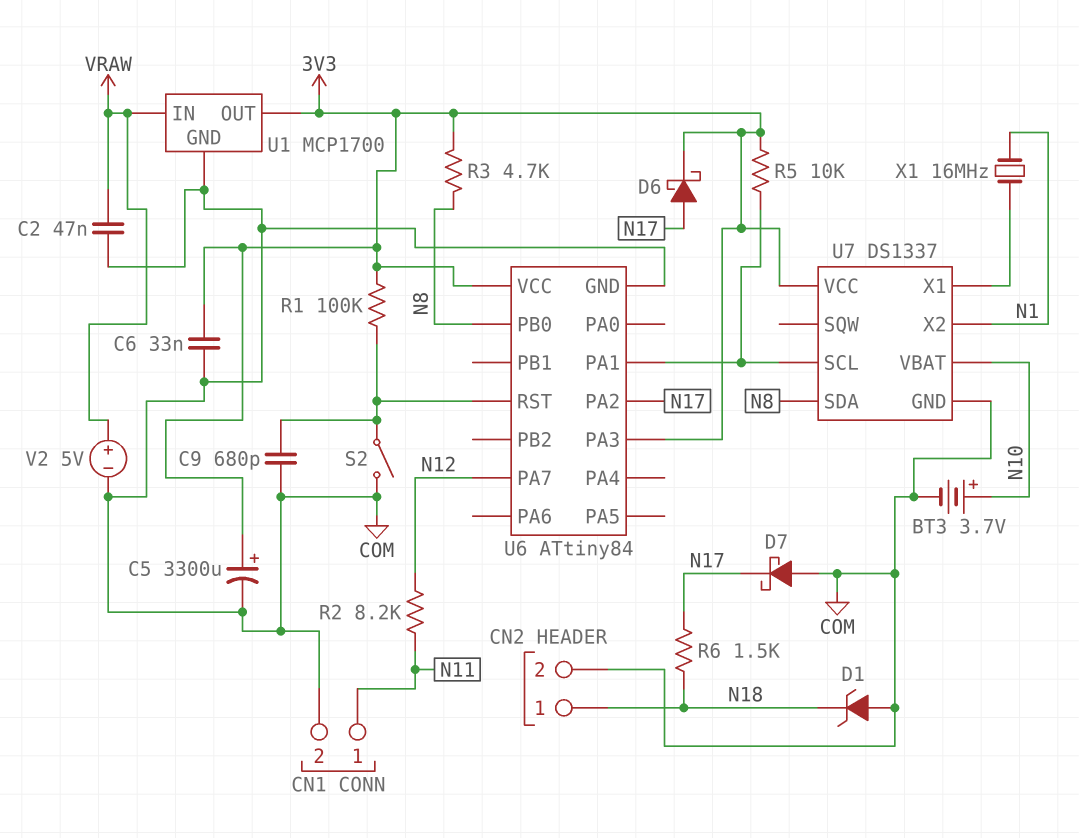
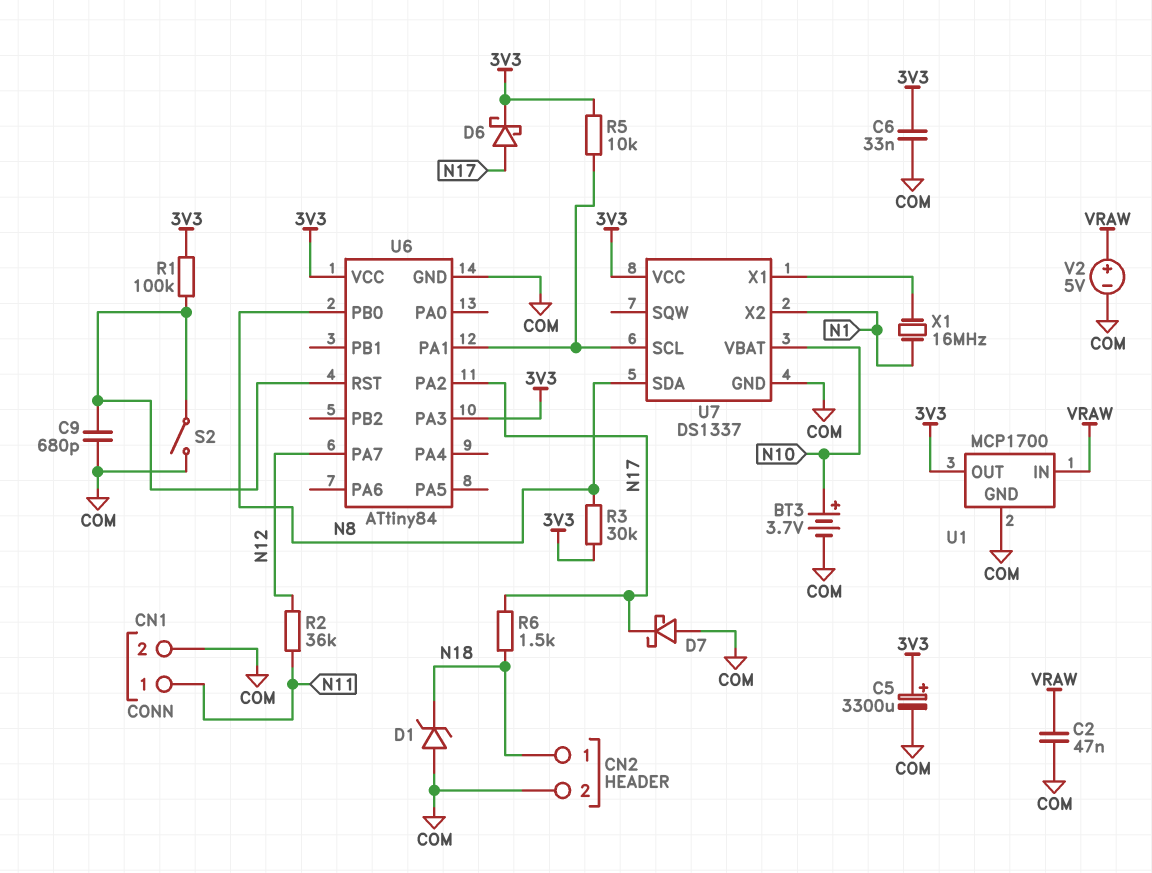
R2: 8.2k (N11, N12) -> 36k (N11, N12)
R3: 4.7k (3V3, N8) -> 30k (3V3, N8)

